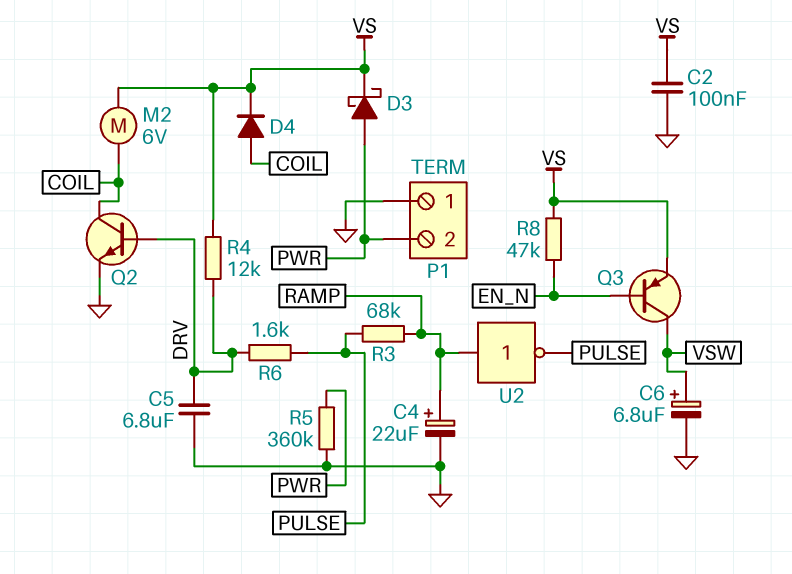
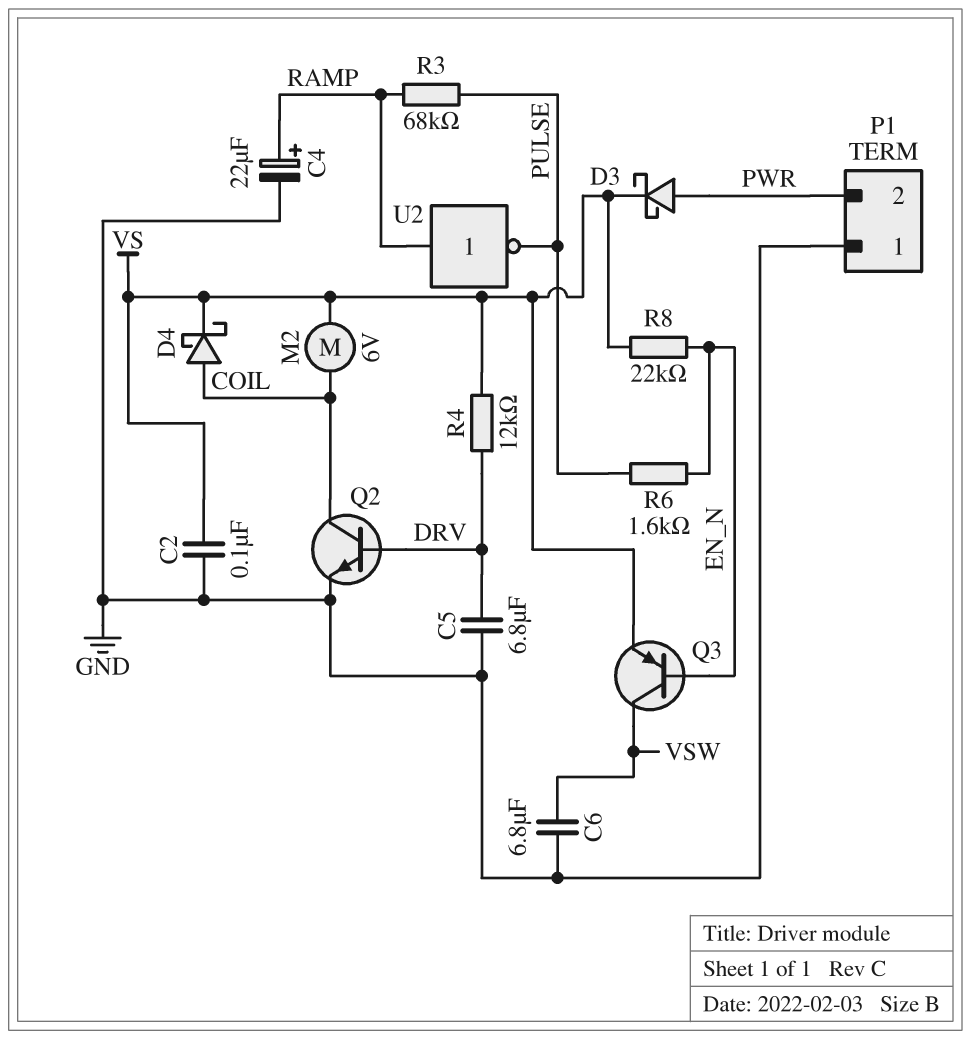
C6: 6.8uF (plus VSW, minus GND) -> 6.8uF (GND, VSW)
D4: diode (A COIL, K VS) -> schottky (A COIL, K VS)
R5: 360k (GND, PWR) -> none
R6: 1.6k (DRV, PULSE) -> 1.6k (EN_N, PULSE)
R8: 47k (EN_N, VS) -> 22k (EN_N, VS)

